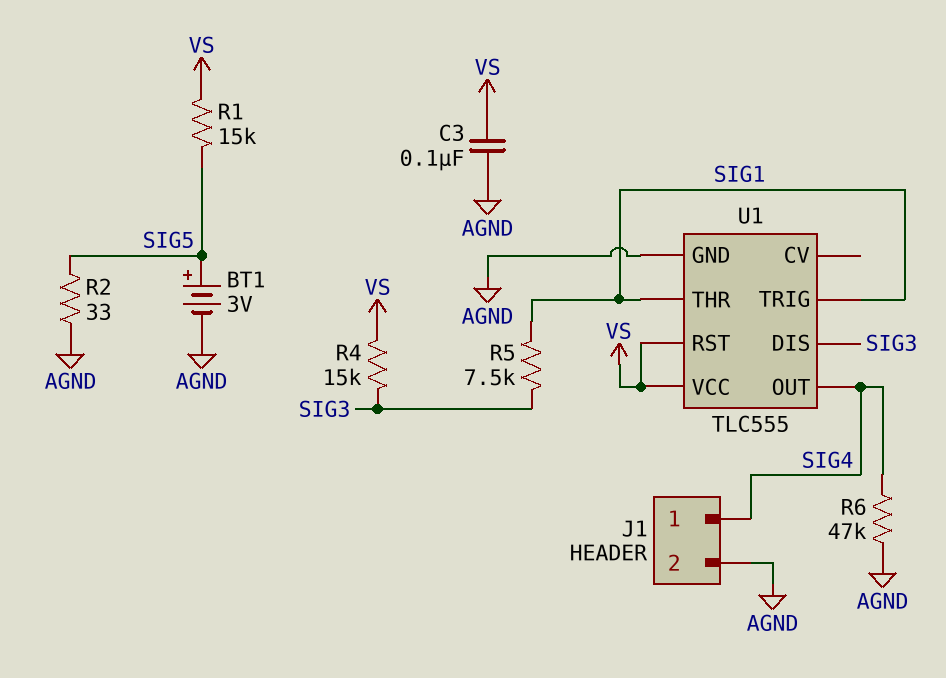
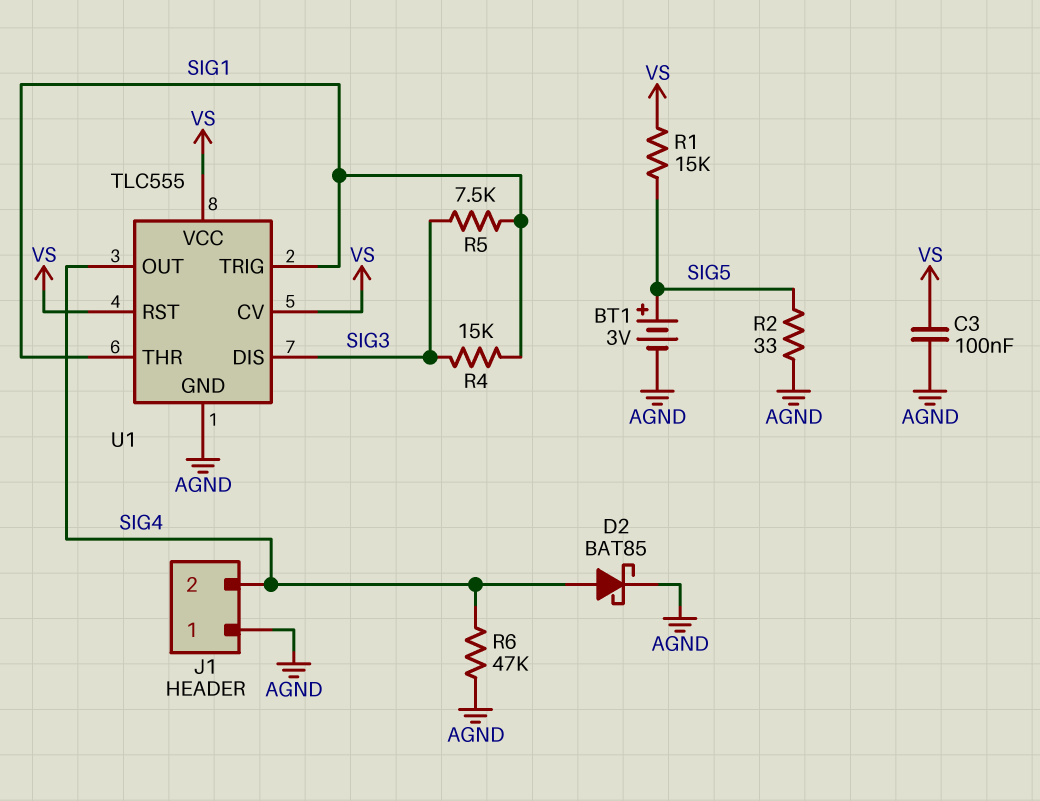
D2: none -> schottky BAT85 (A SIG4, K AGND)
J1 pin 1: SIG4 -> AGND
J1 pin 2: AGND -> SIG4
R4: 15k (SIG3, VS) -> 15k (SIG1, SIG3)
U1 pin CV: none -> VS

